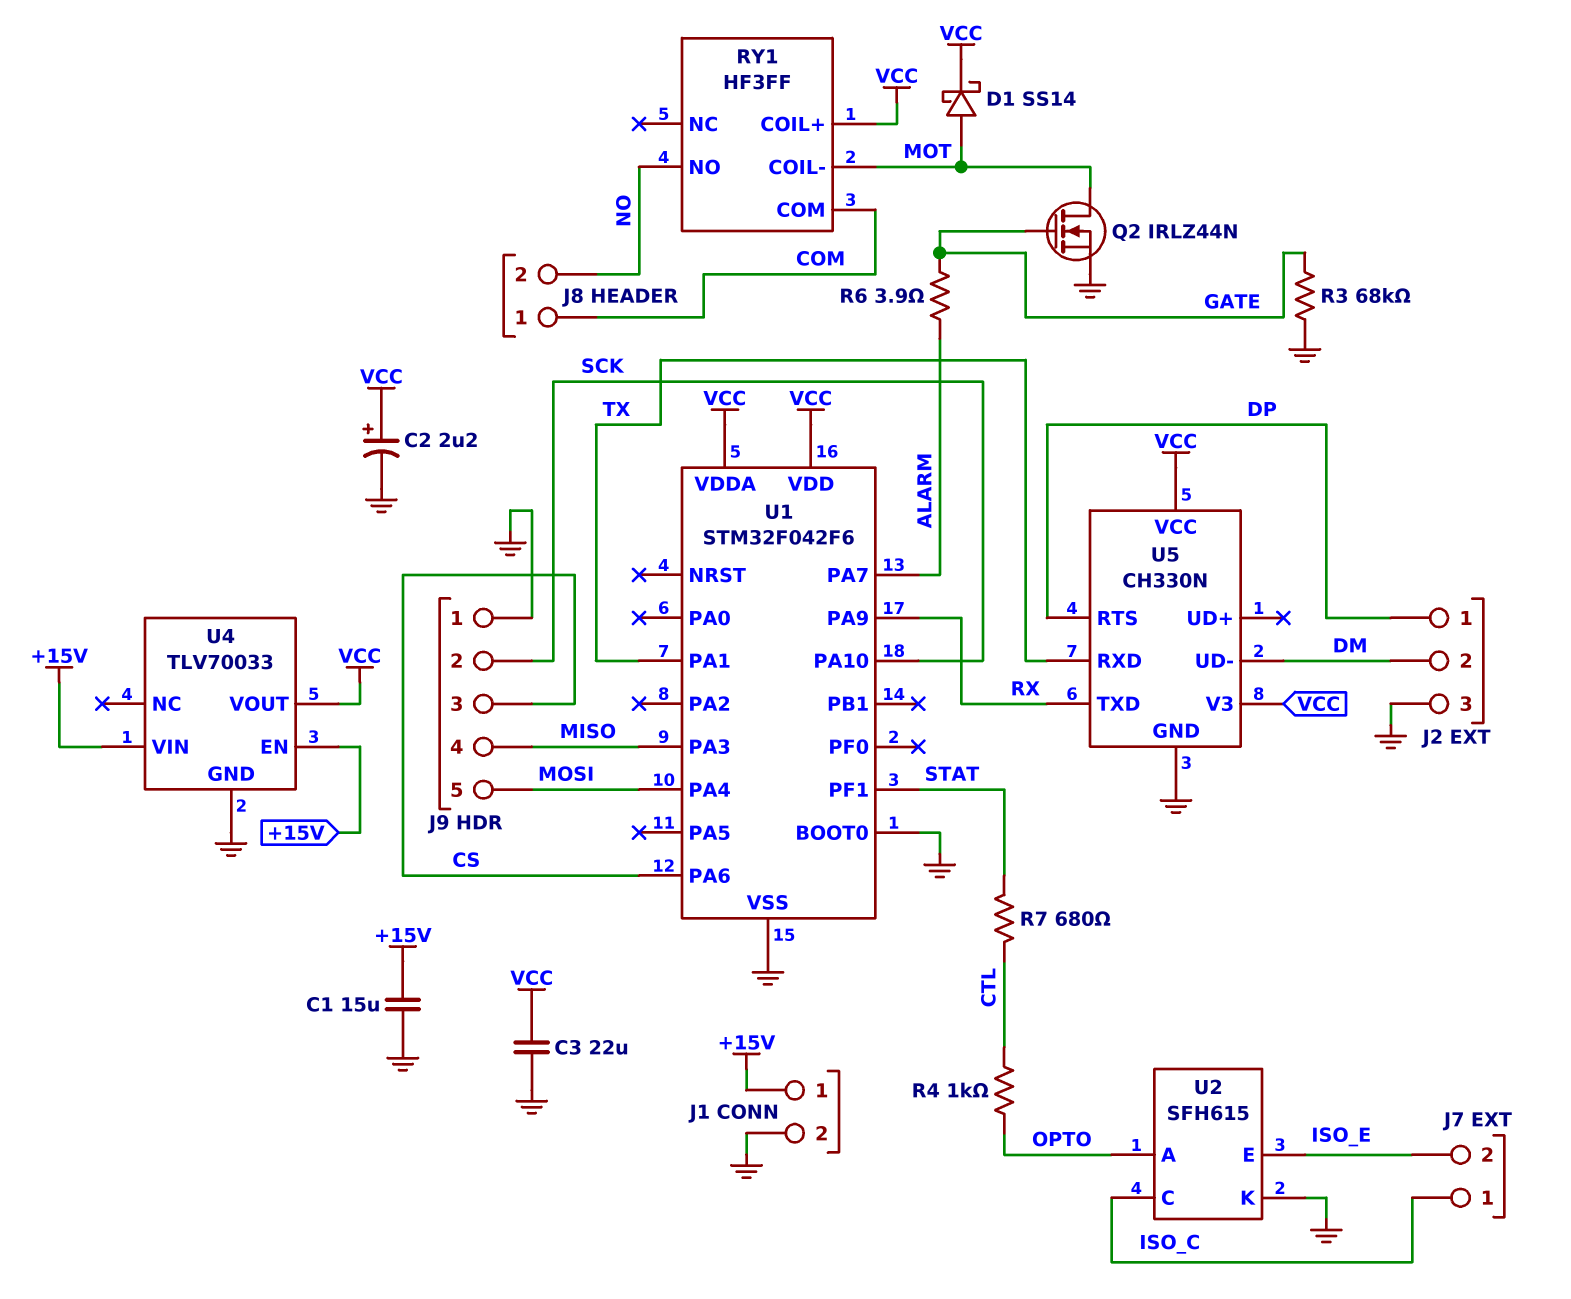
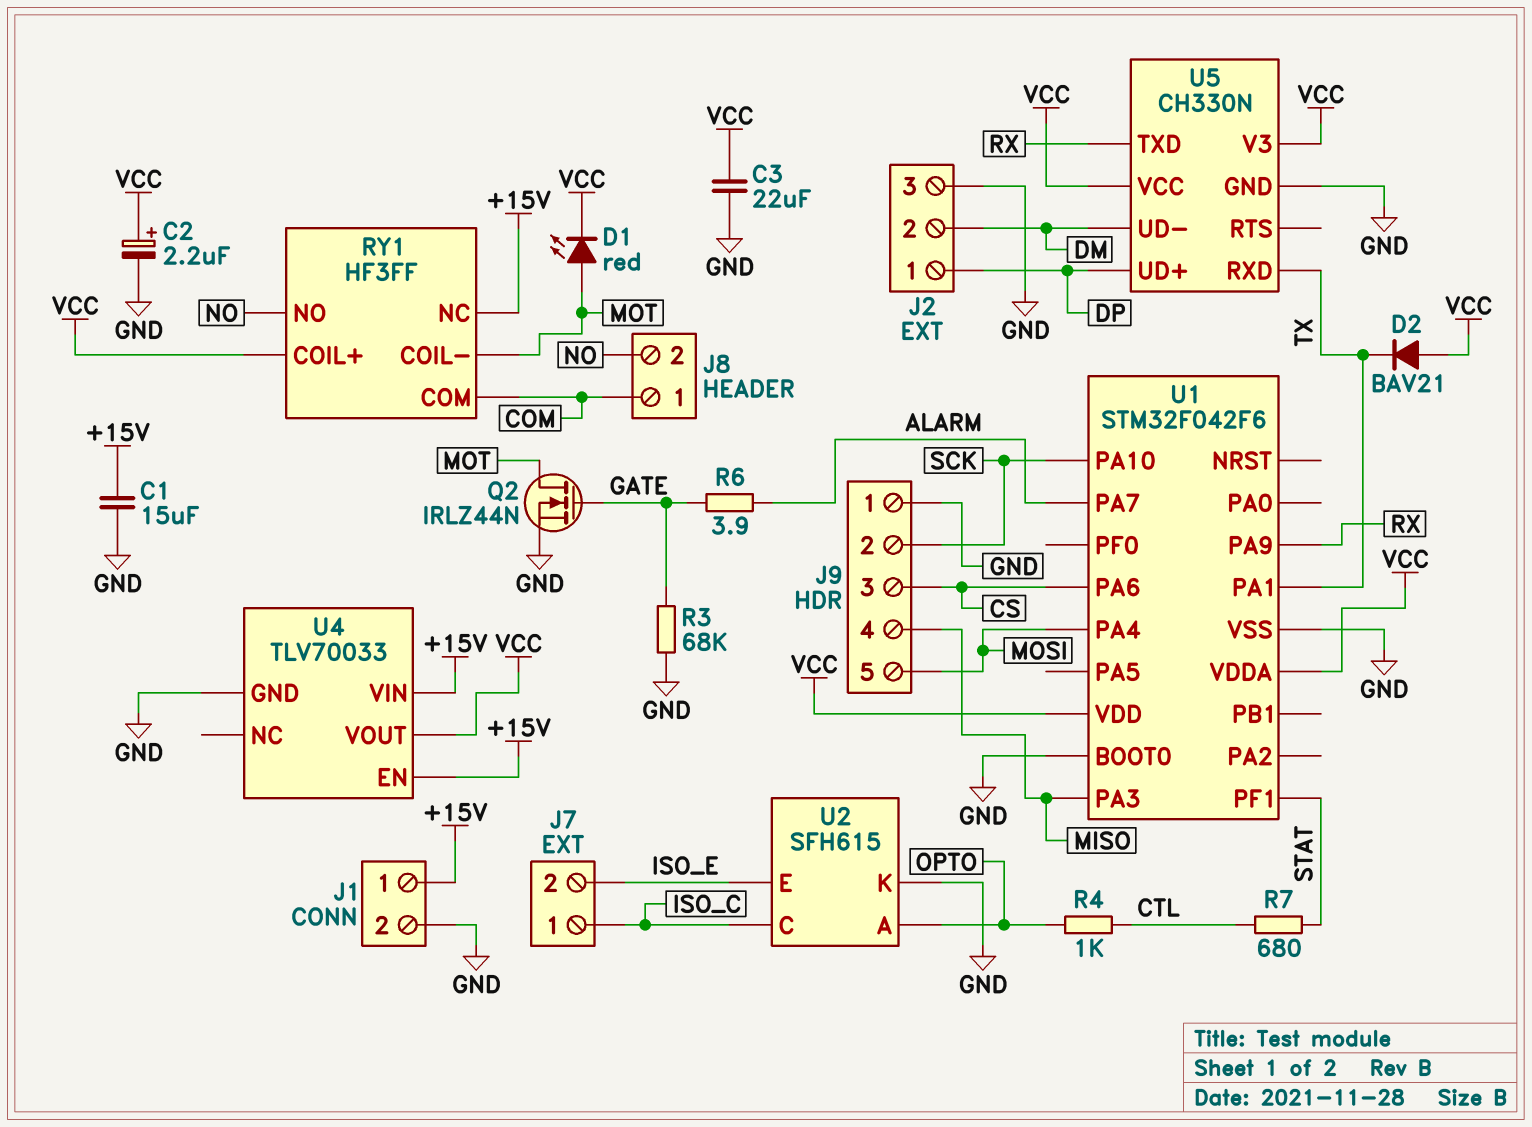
D1: schottky SS14 (A MOT, K VCC) -> LED red (A MOT, K VCC)
D2: none -> diode BAV21 (A VCC, K TX)
RY1 pin NC: none -> +15V
U5 pin RTS: DP -> none
U5 pin UD+: none -> DP

